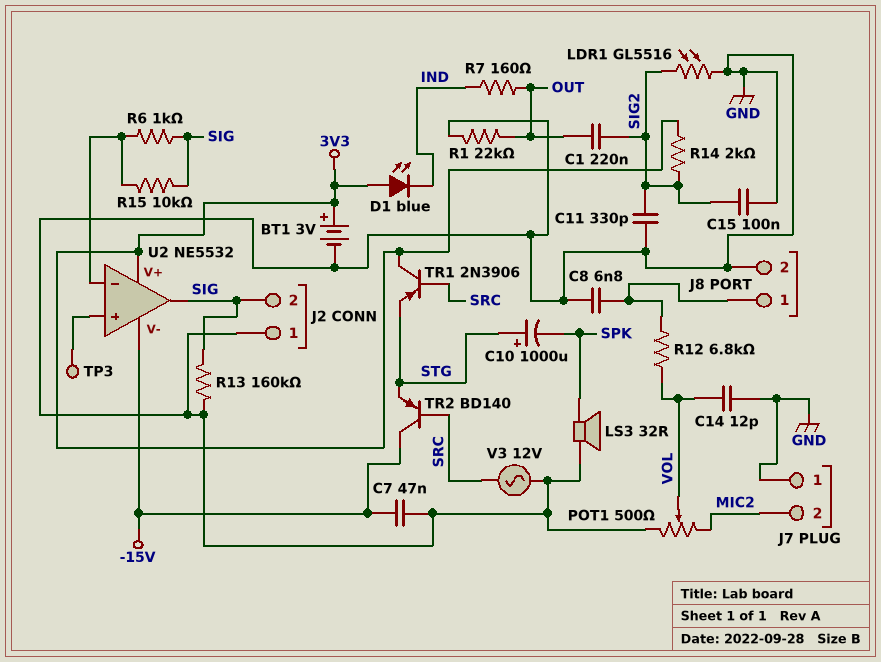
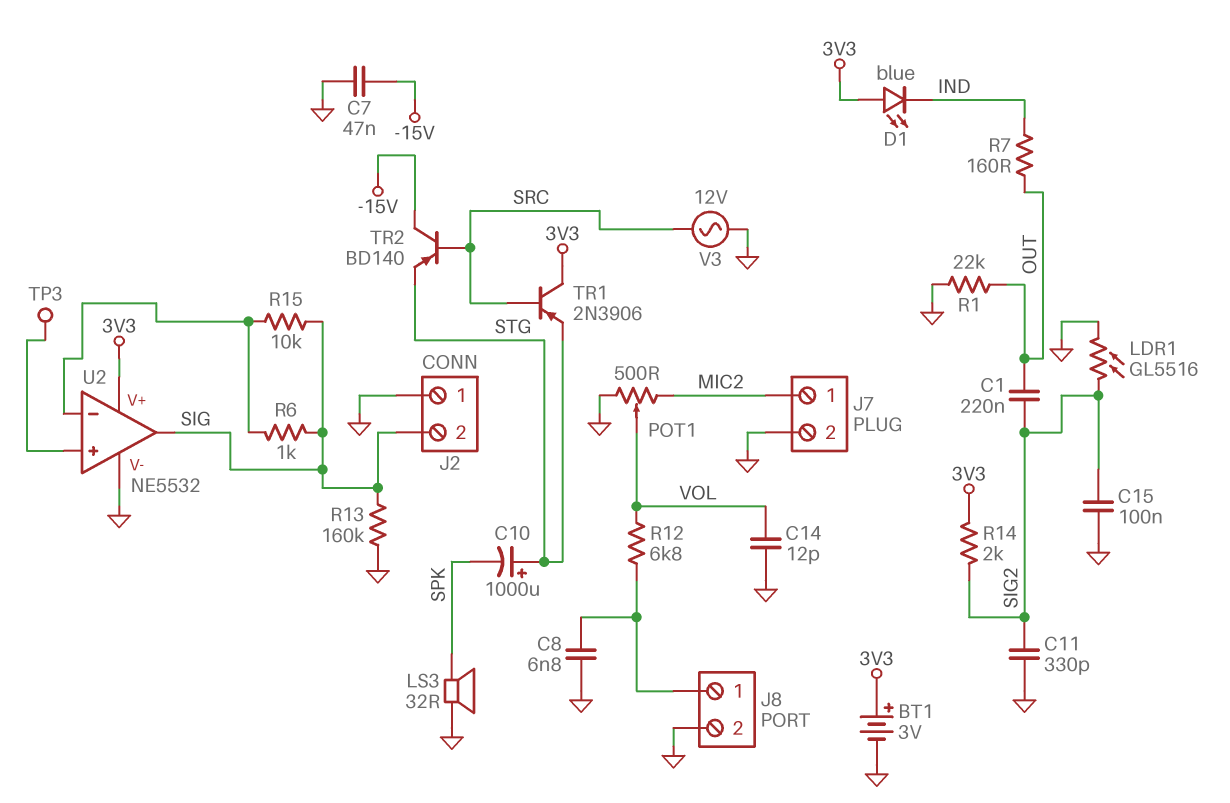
J7 pin 1: GND -> MIC2
J7 pin 2: MIC2 -> GND
U2 pin V-: -15V -> GND

